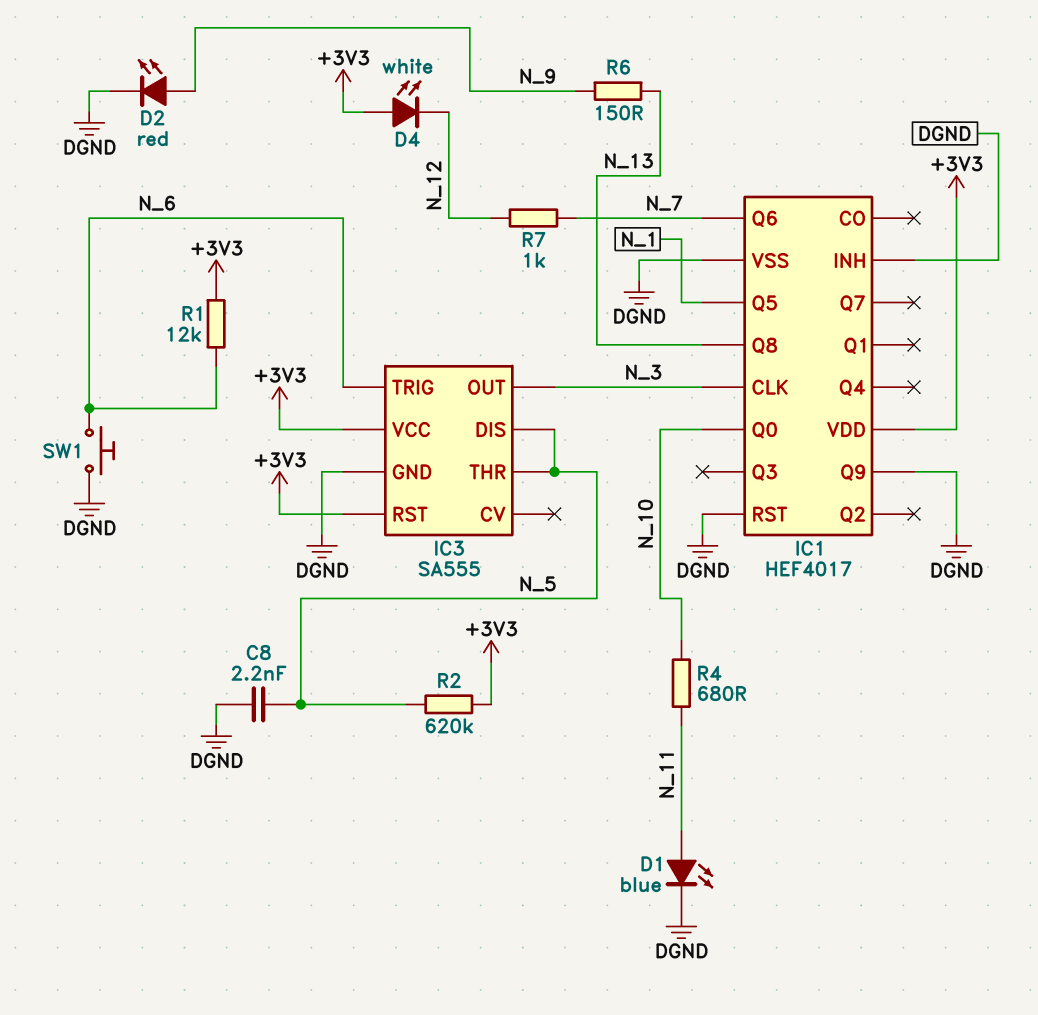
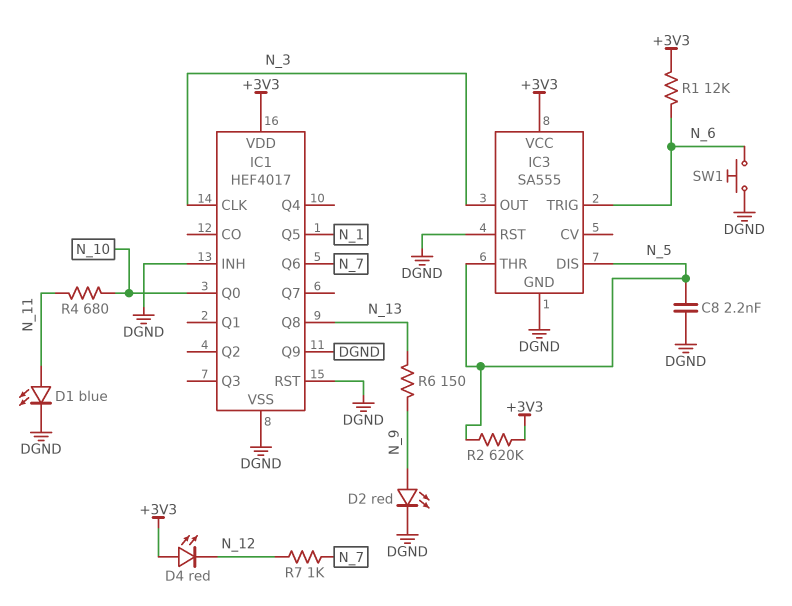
D4: LED white (A +3V3, K N_12) -> LED red (A +3V3, K N_12)
IC3 pin RST: +3V3 -> DGND

